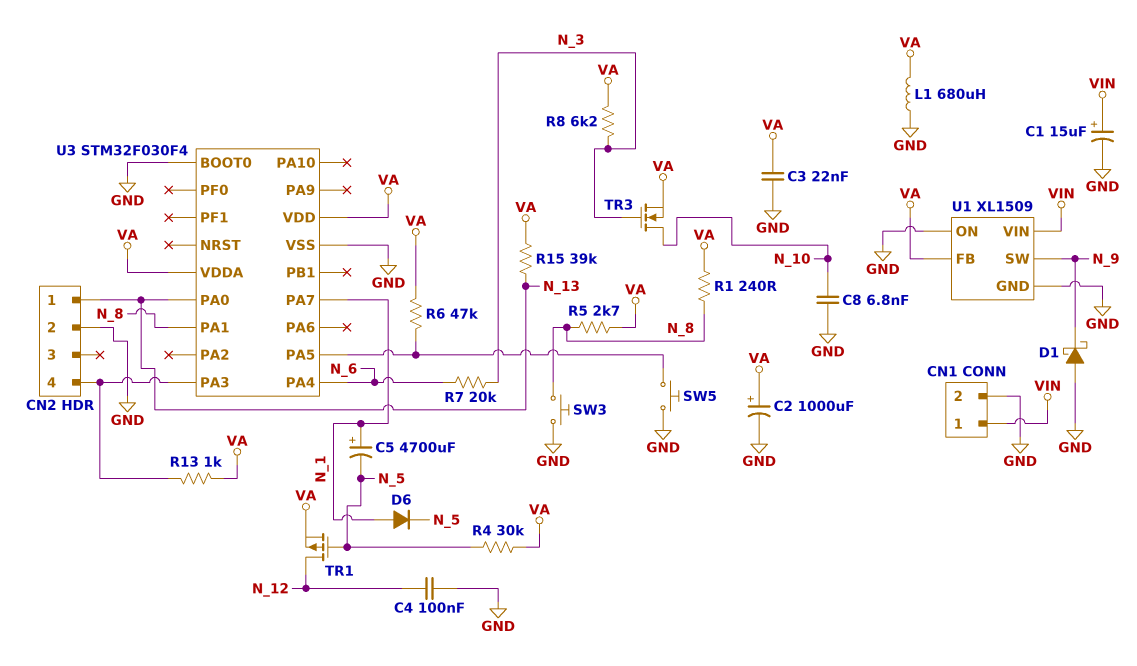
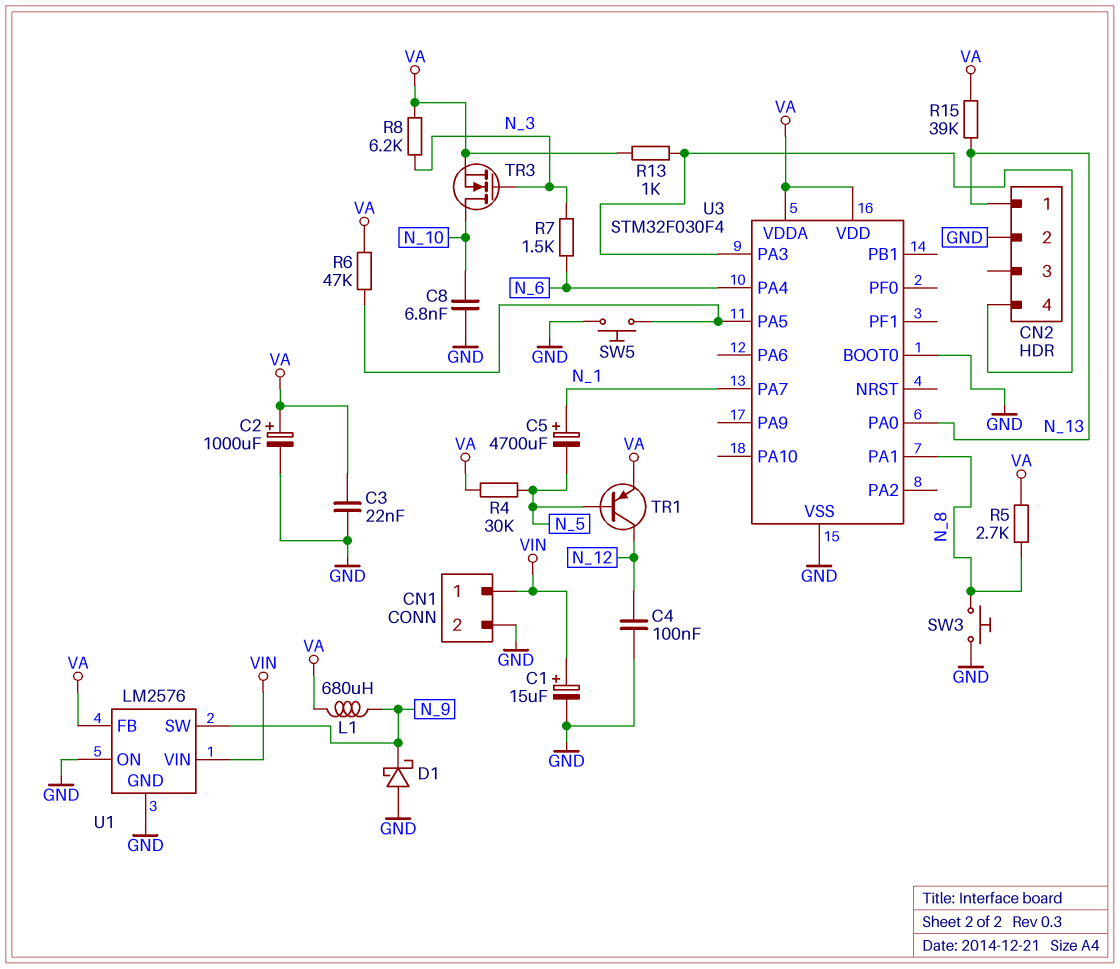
D6: diode (A N_1, K N_5) -> none
L1: 680uH (GND, VA) -> 680uH (N_9, VA)
R1: 240 (N_8, VA) -> none
R7: 20k (N_3, N_6) -> 1.5k (N_3, N_6)
TR1: PMOS (G N_5, D N_12, S VA) -> PNP (B N_5, C N_12, E VA)
U1: XL1509 -> LM2576

